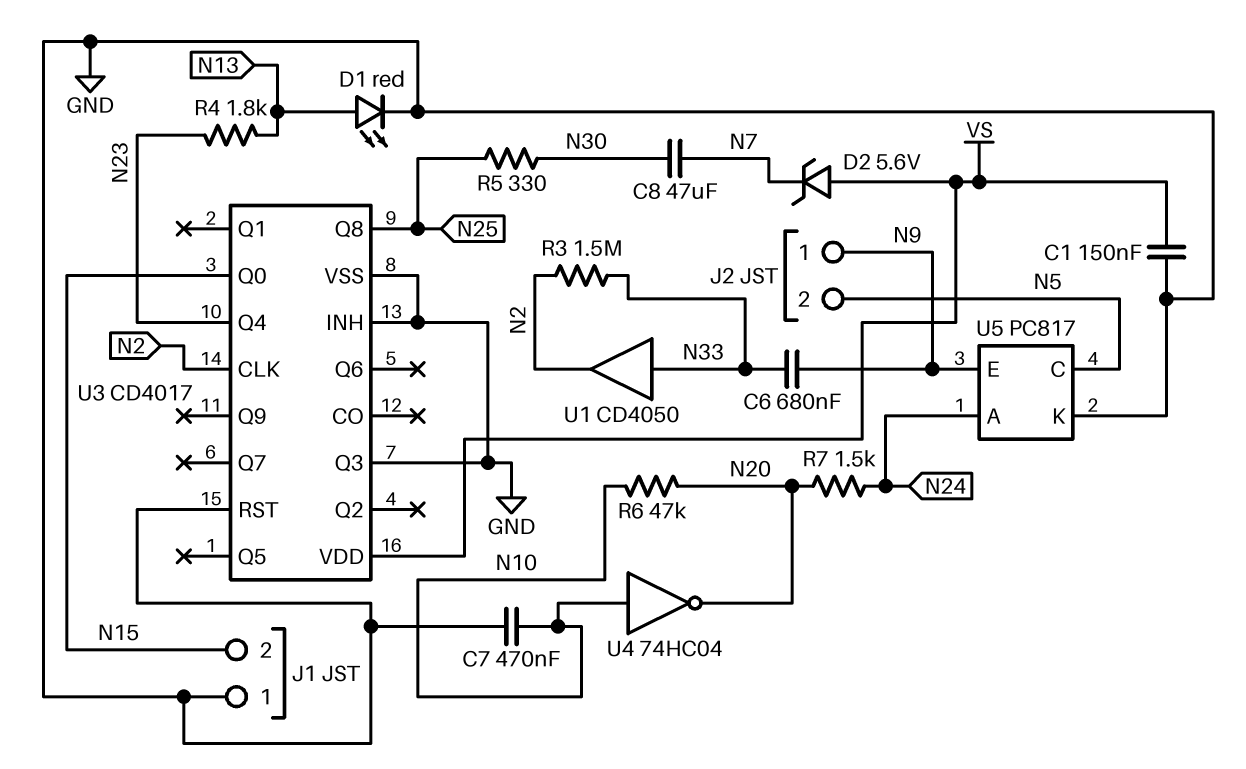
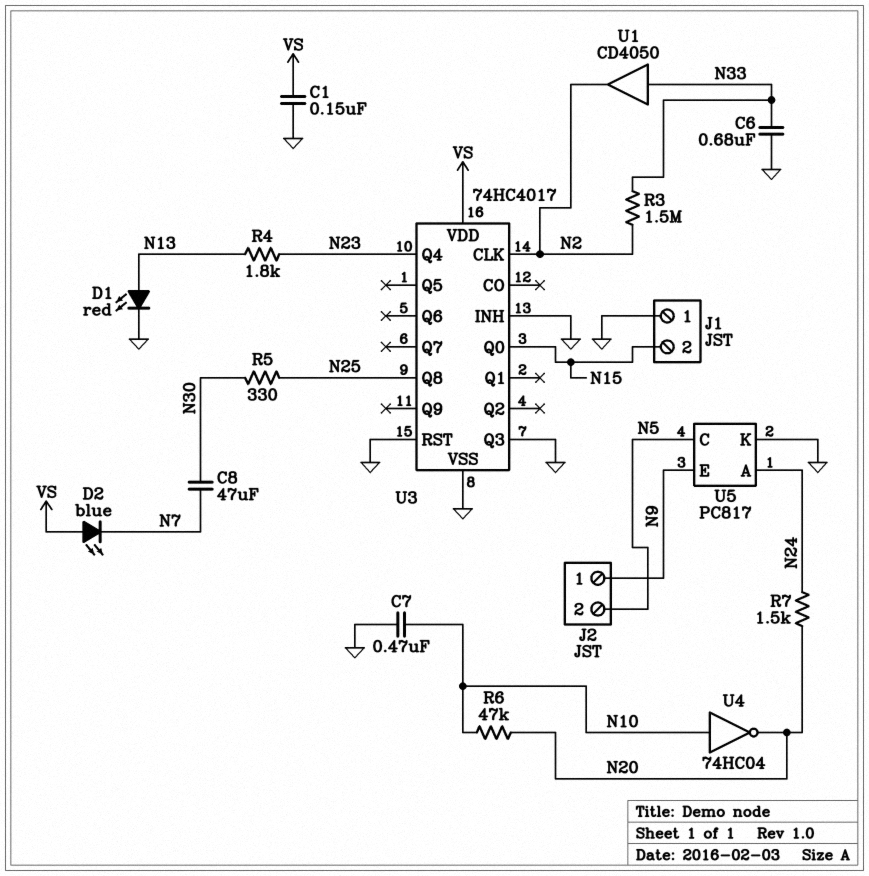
C6: 680nF (N9, N33) -> 680nF (GND, N33)
D2: zener 5.6V (A VS, K N7) -> LED blue (A VS, K N7)
U3: CD4017 -> 74HC4017

